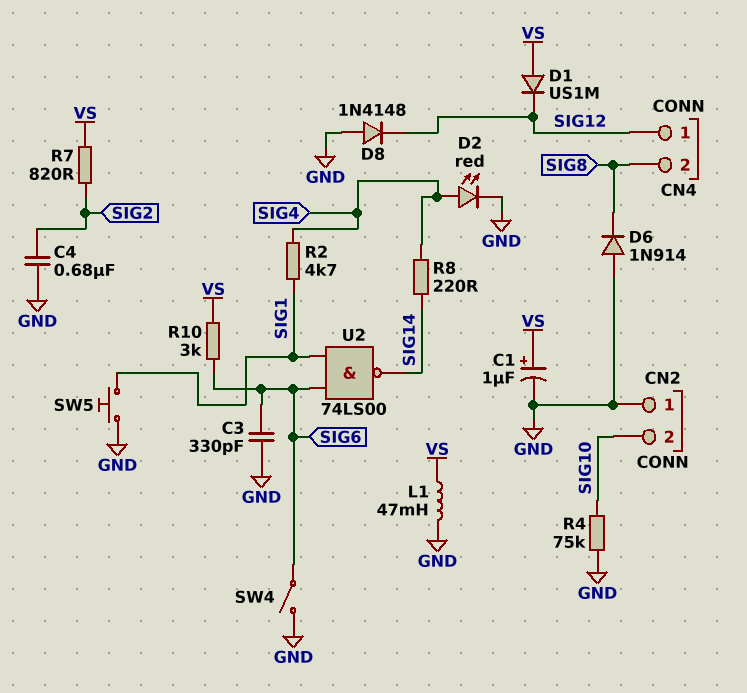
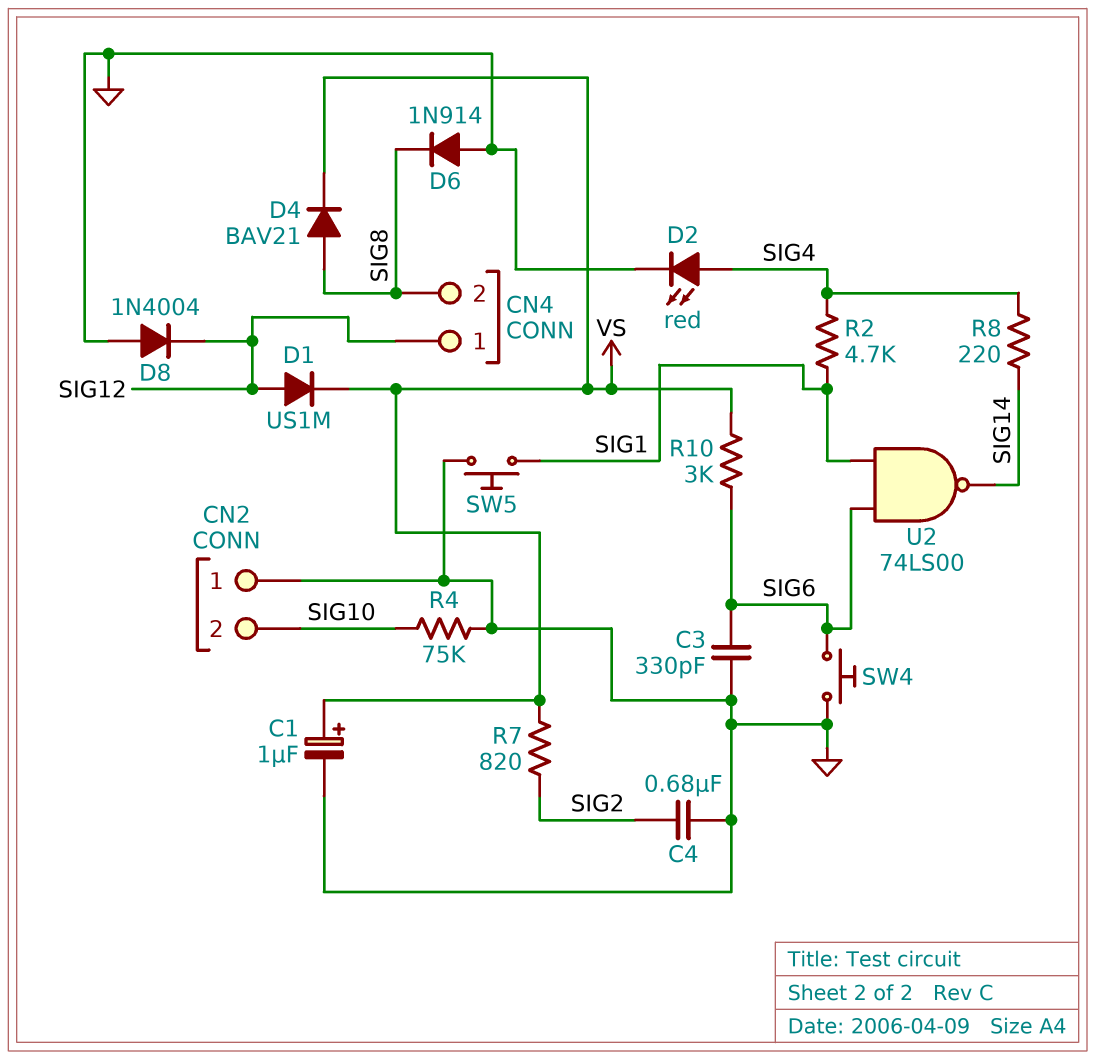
D1: diode US1M (A VS, K SIG12) -> diode US1M (A SIG12, K VS)
D4: none -> diode BAV21 (A SIG8, K VS)
D8: diode 1N4148 (A GND, K SIG12) -> diode 1N4004 (A GND, K SIG12)
L1: 47mH (GND, VS) -> none
SW4: switch (GND, SIG6) -> button (GND, SIG6)

